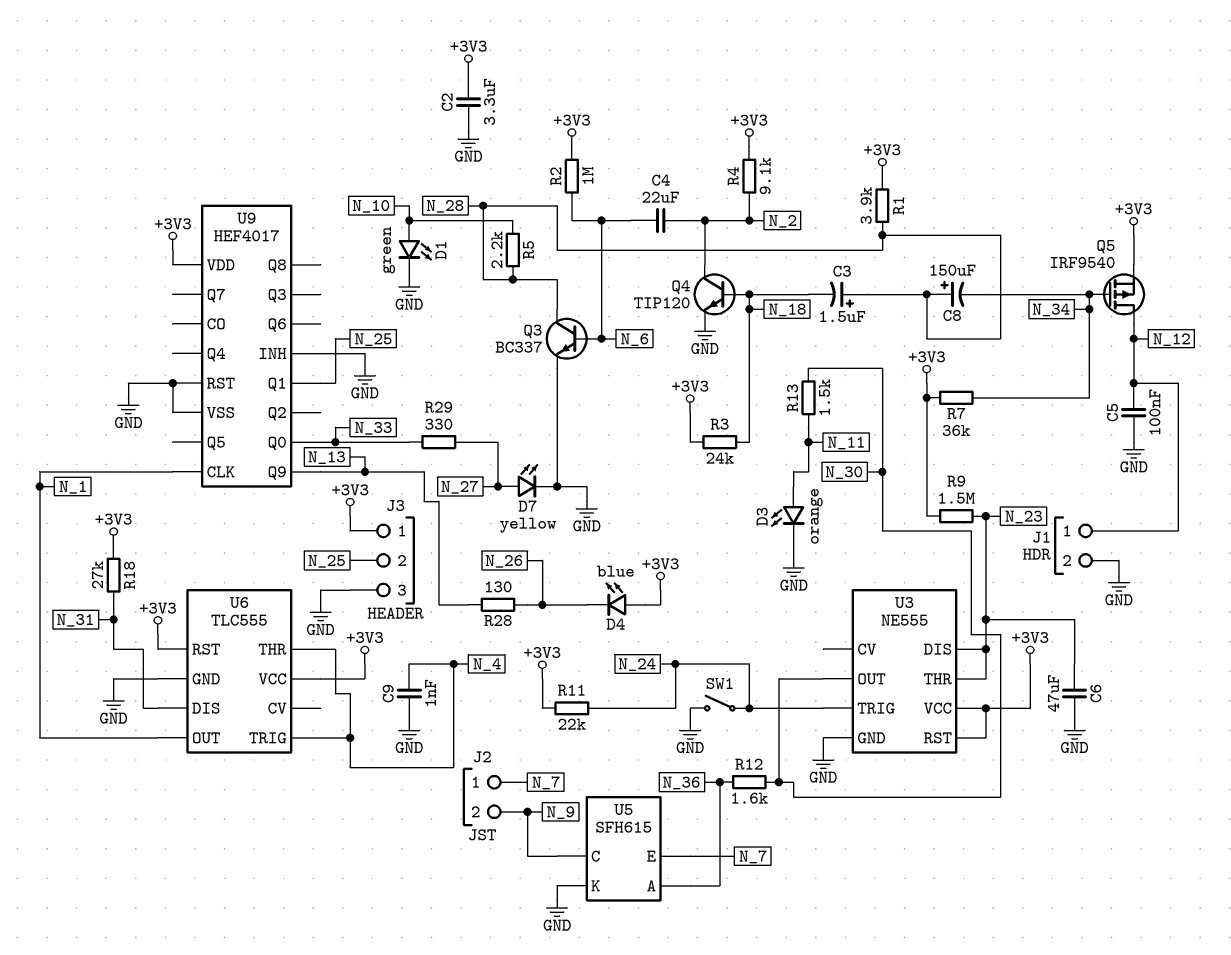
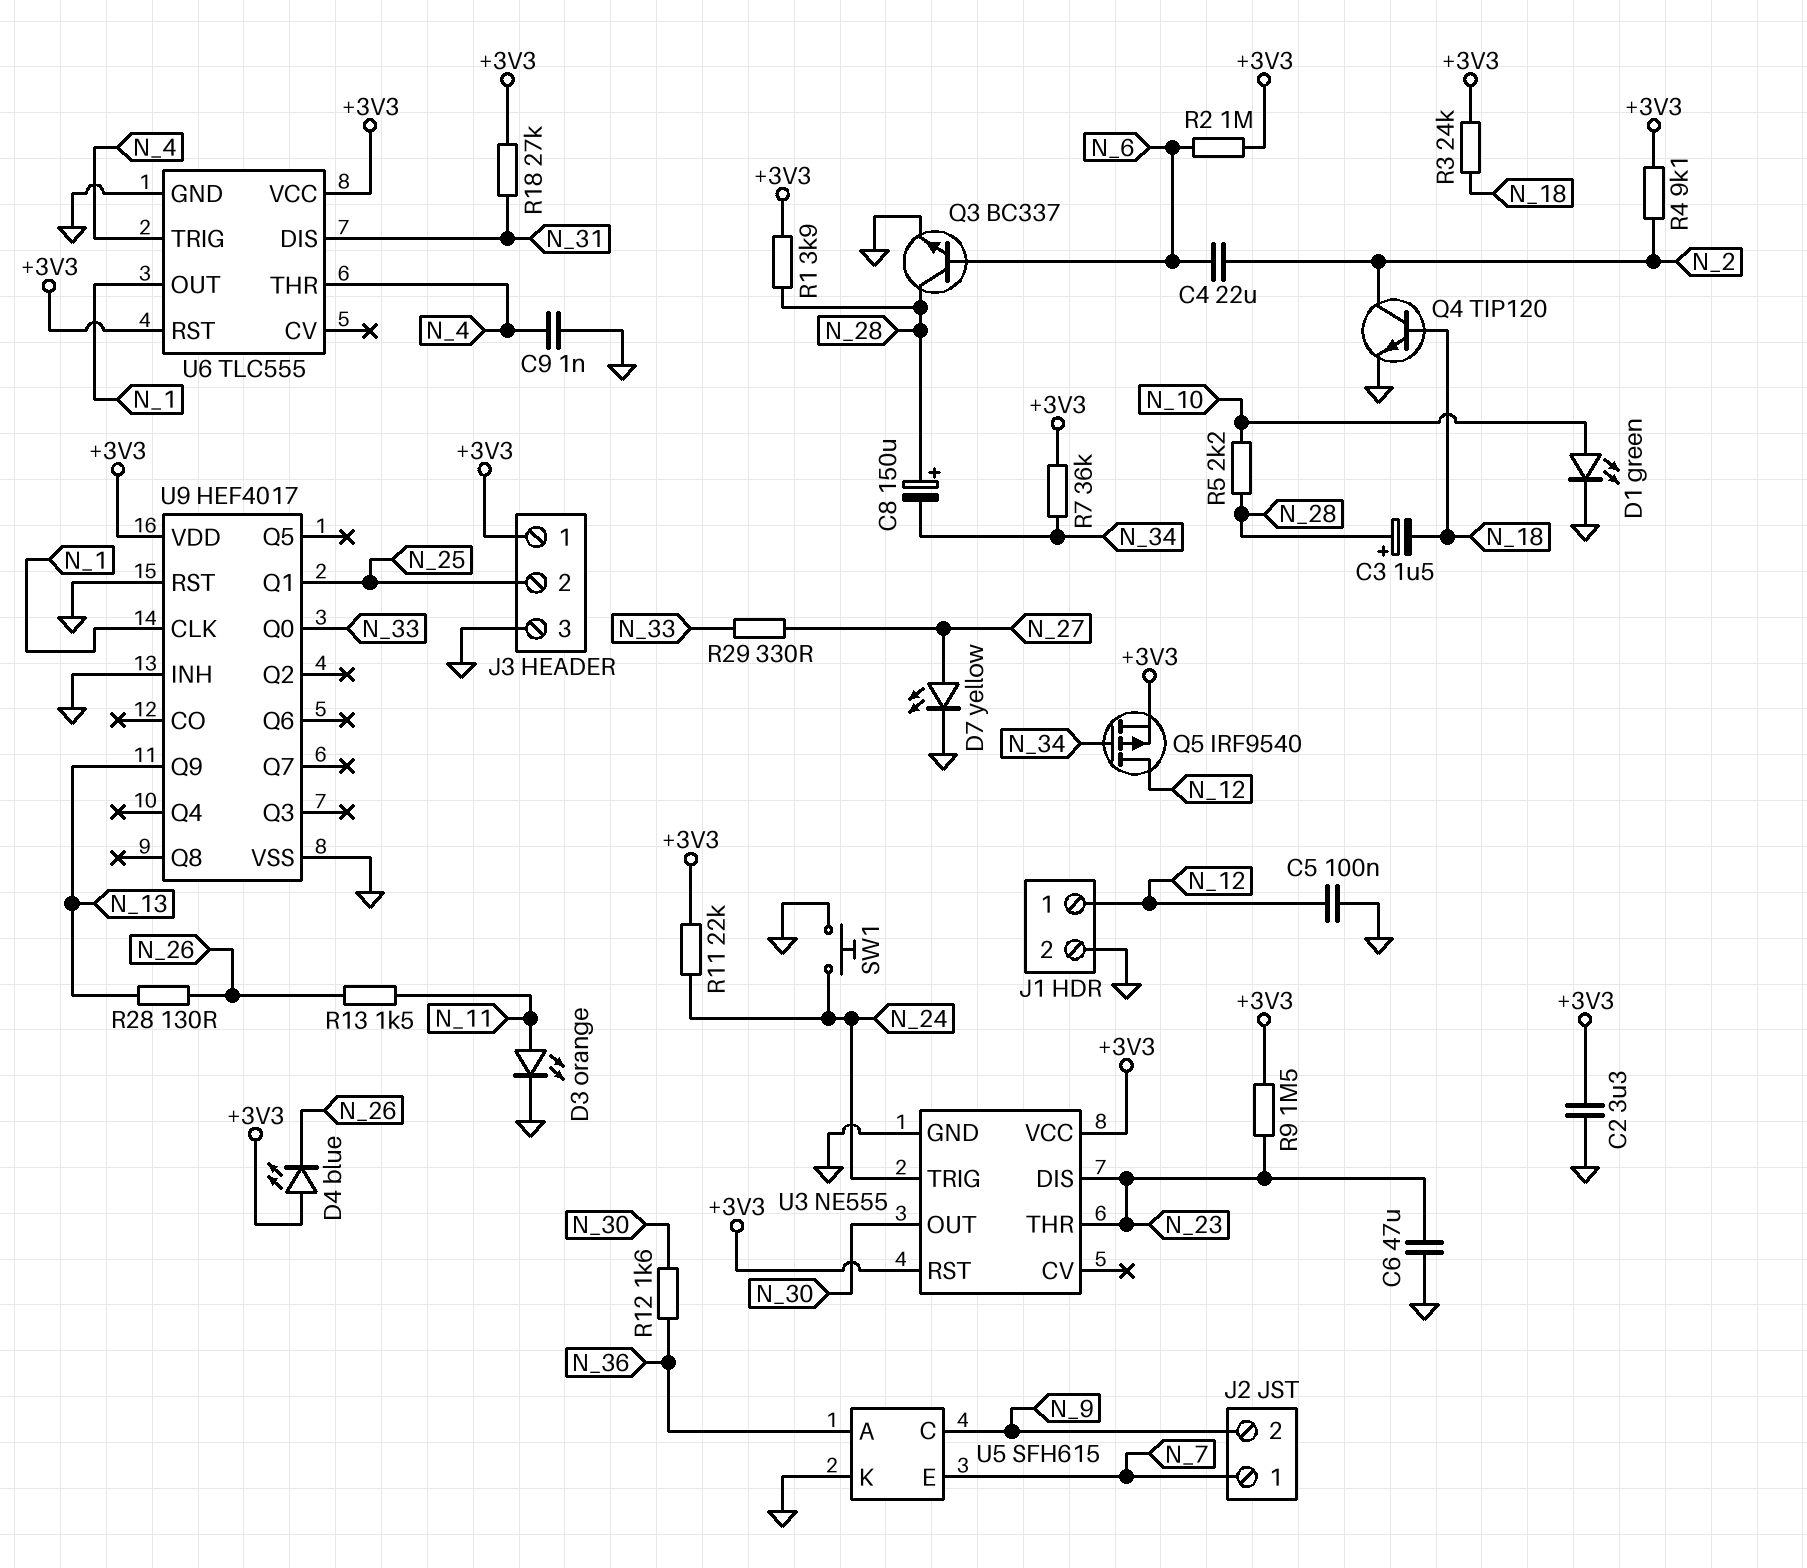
R13: 1.5k (N_11, N_30) -> 1.5k (N_11, N_26)
SW1: switch (GND, N_24) -> button (GND, N_24)

